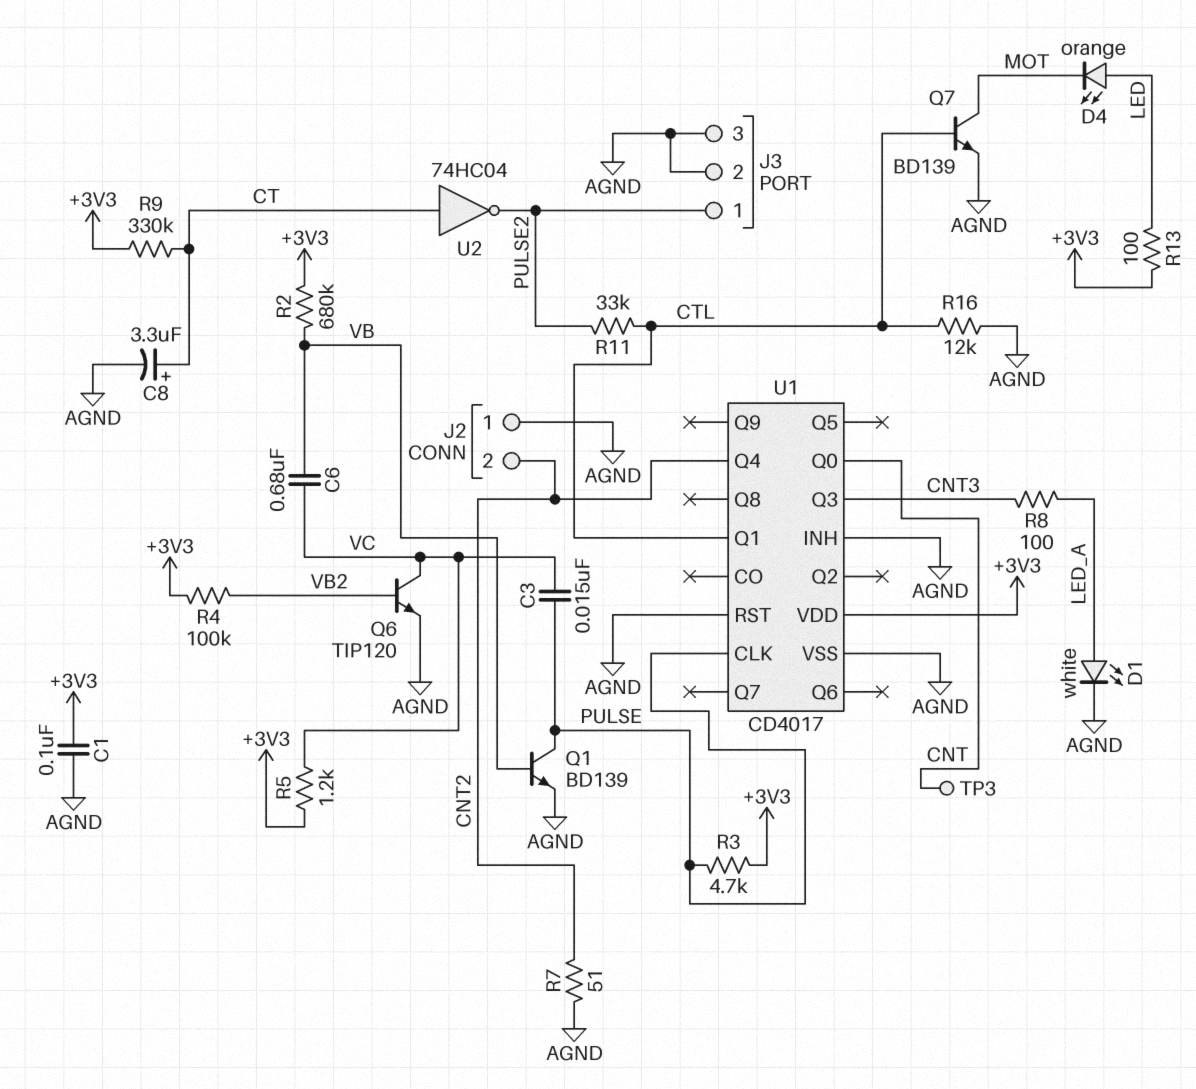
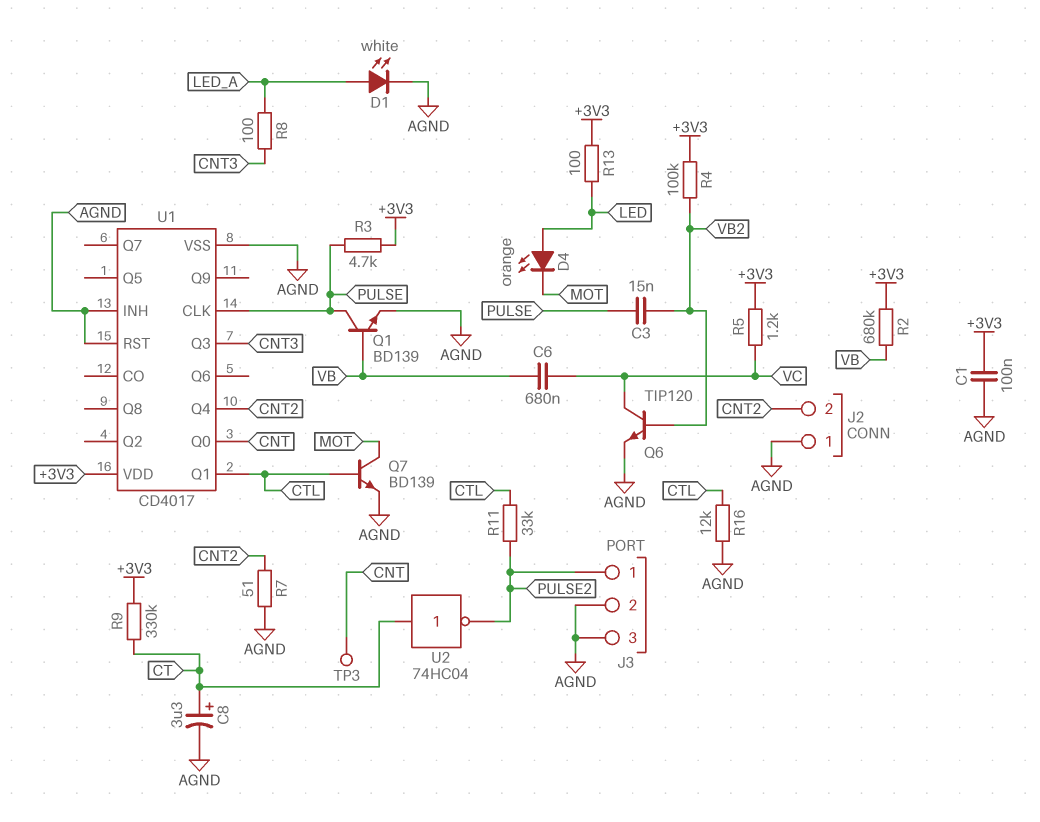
C3: 15nF (PULSE, VC) -> 15nF (PULSE, VB2)

